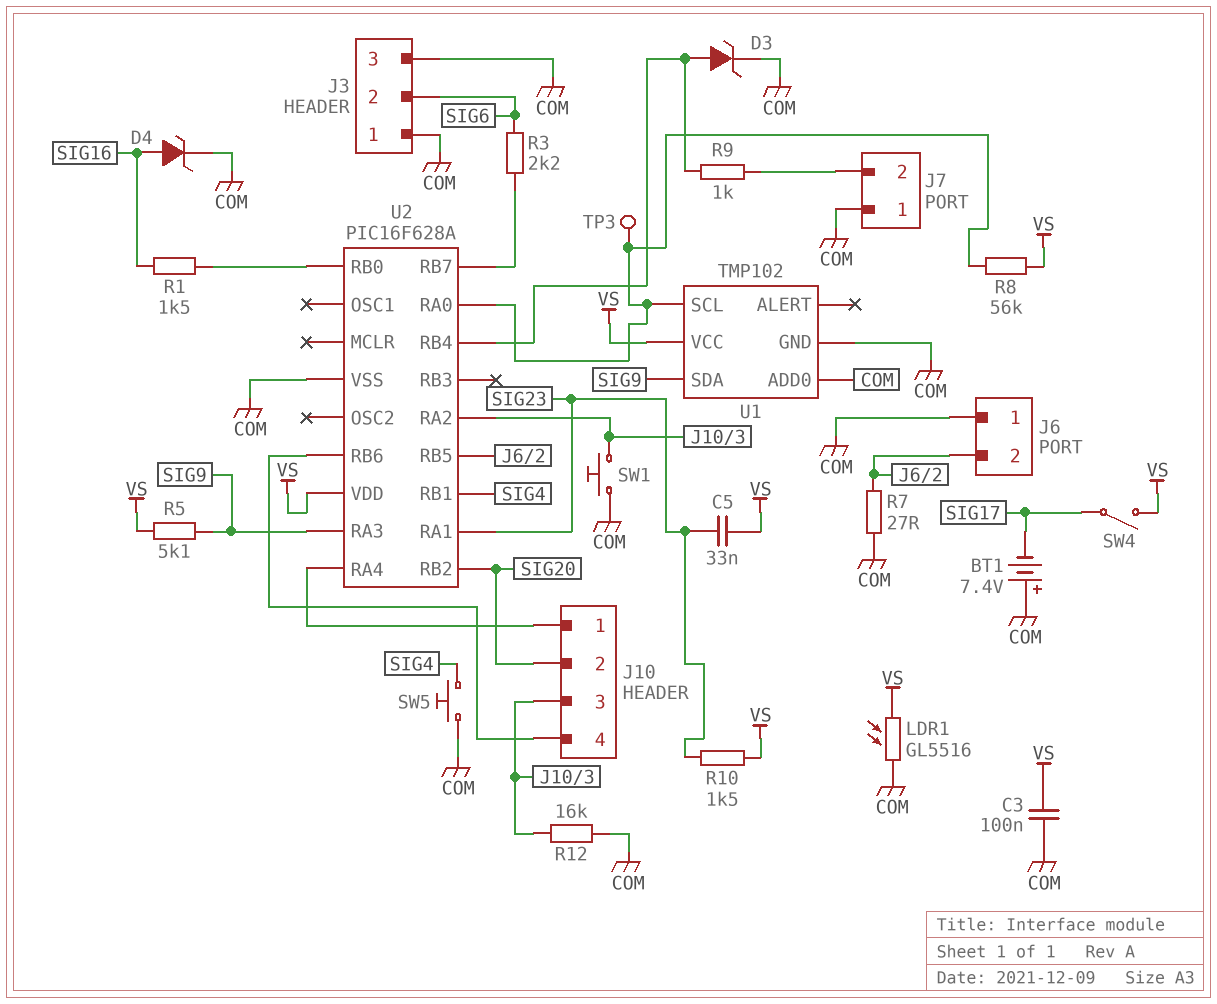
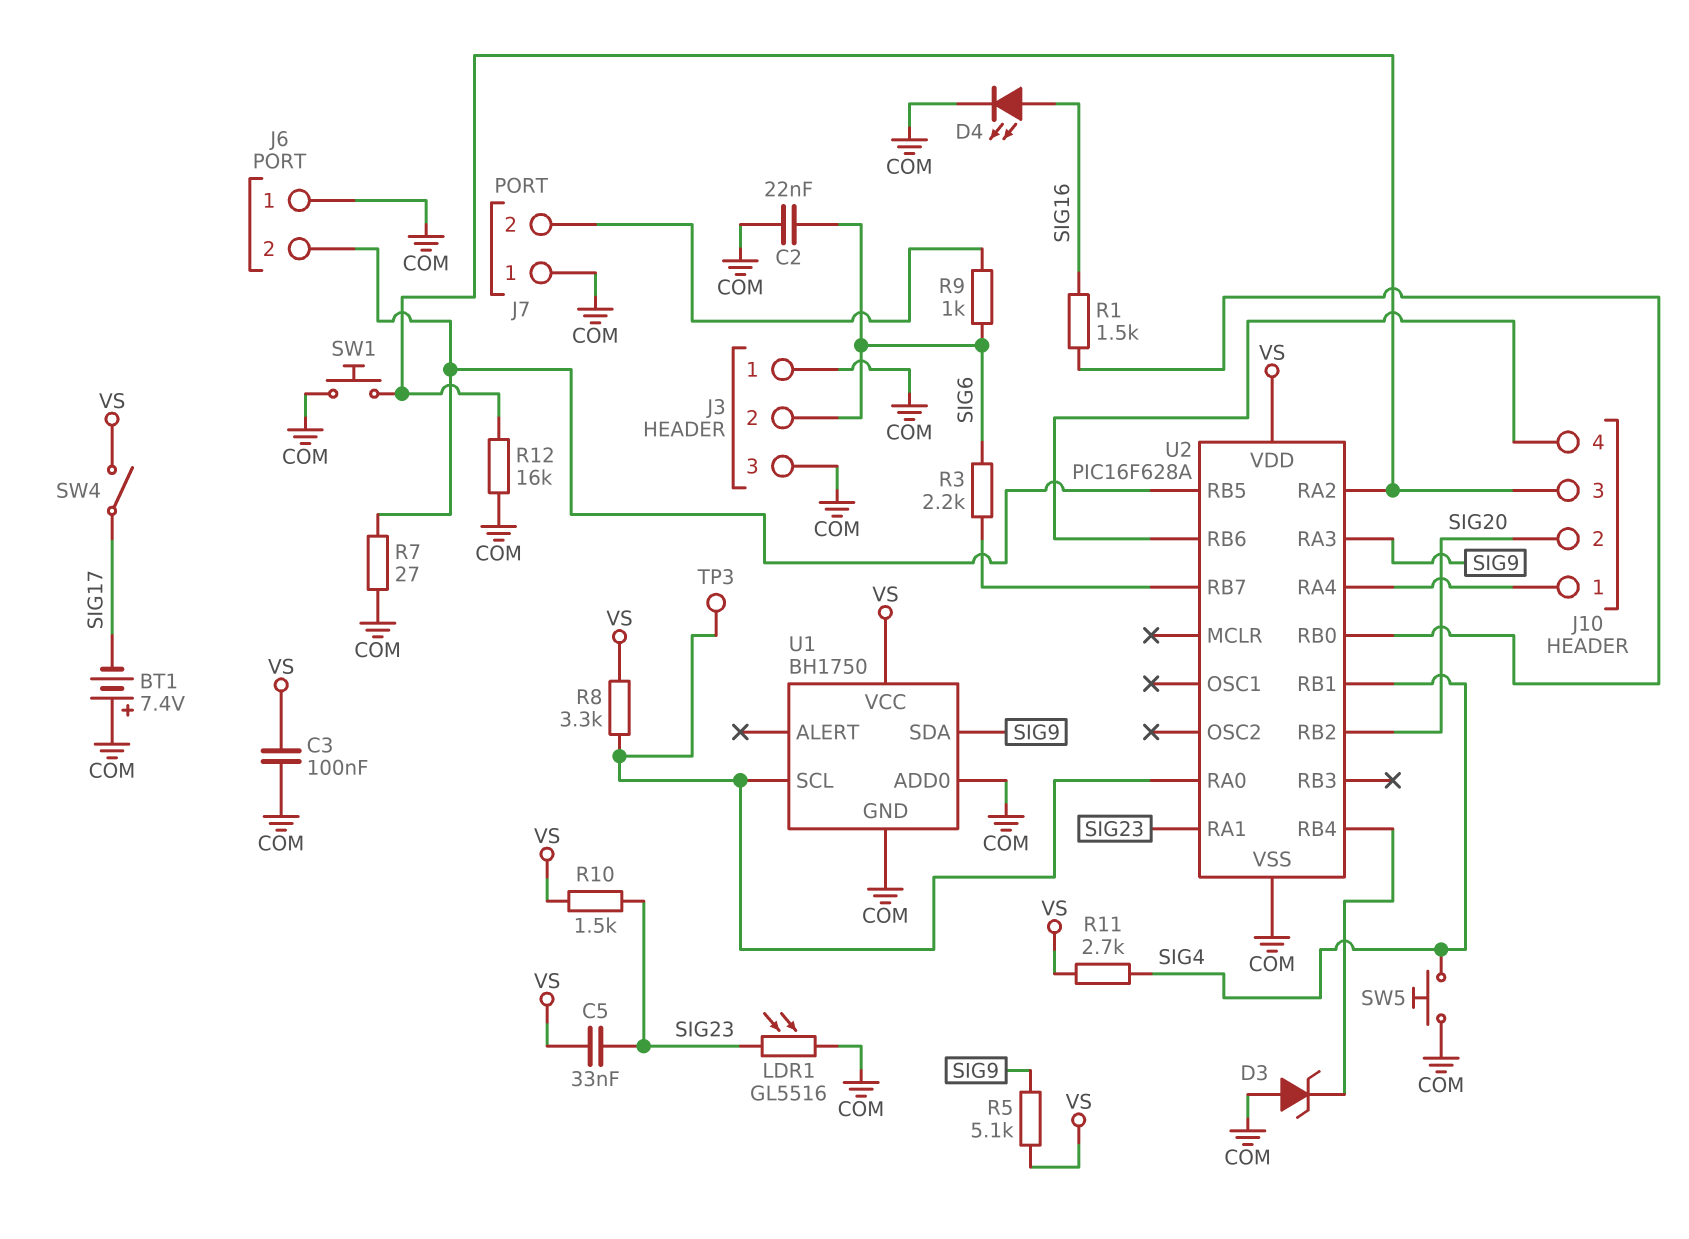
C2: none -> 22nF (COM, SIG6)
D3: zener (A U2/RB4, K COM) -> zener (A COM, K U2/RB4)
D4: zener (A SIG16, K COM) -> LED (A SIG16, K COM)
LDR1: GL5516 (COM, VS) -> GL5516 (COM, SIG23)
R8: 56k (U1/SCL, VS) -> 3.3k (U1/SCL, VS)
R9: 1k (J7/2, U2/RB4) -> 1k (J7/2, SIG6)
R11: none -> 2.7k (SIG4, VS)
U1: TMP102 -> BH1750

